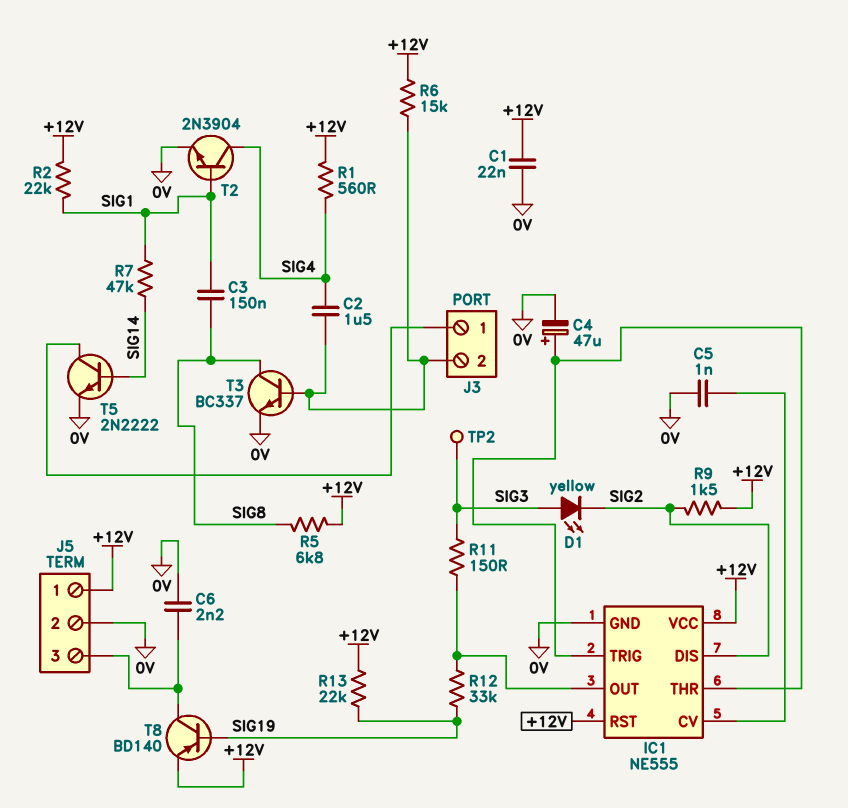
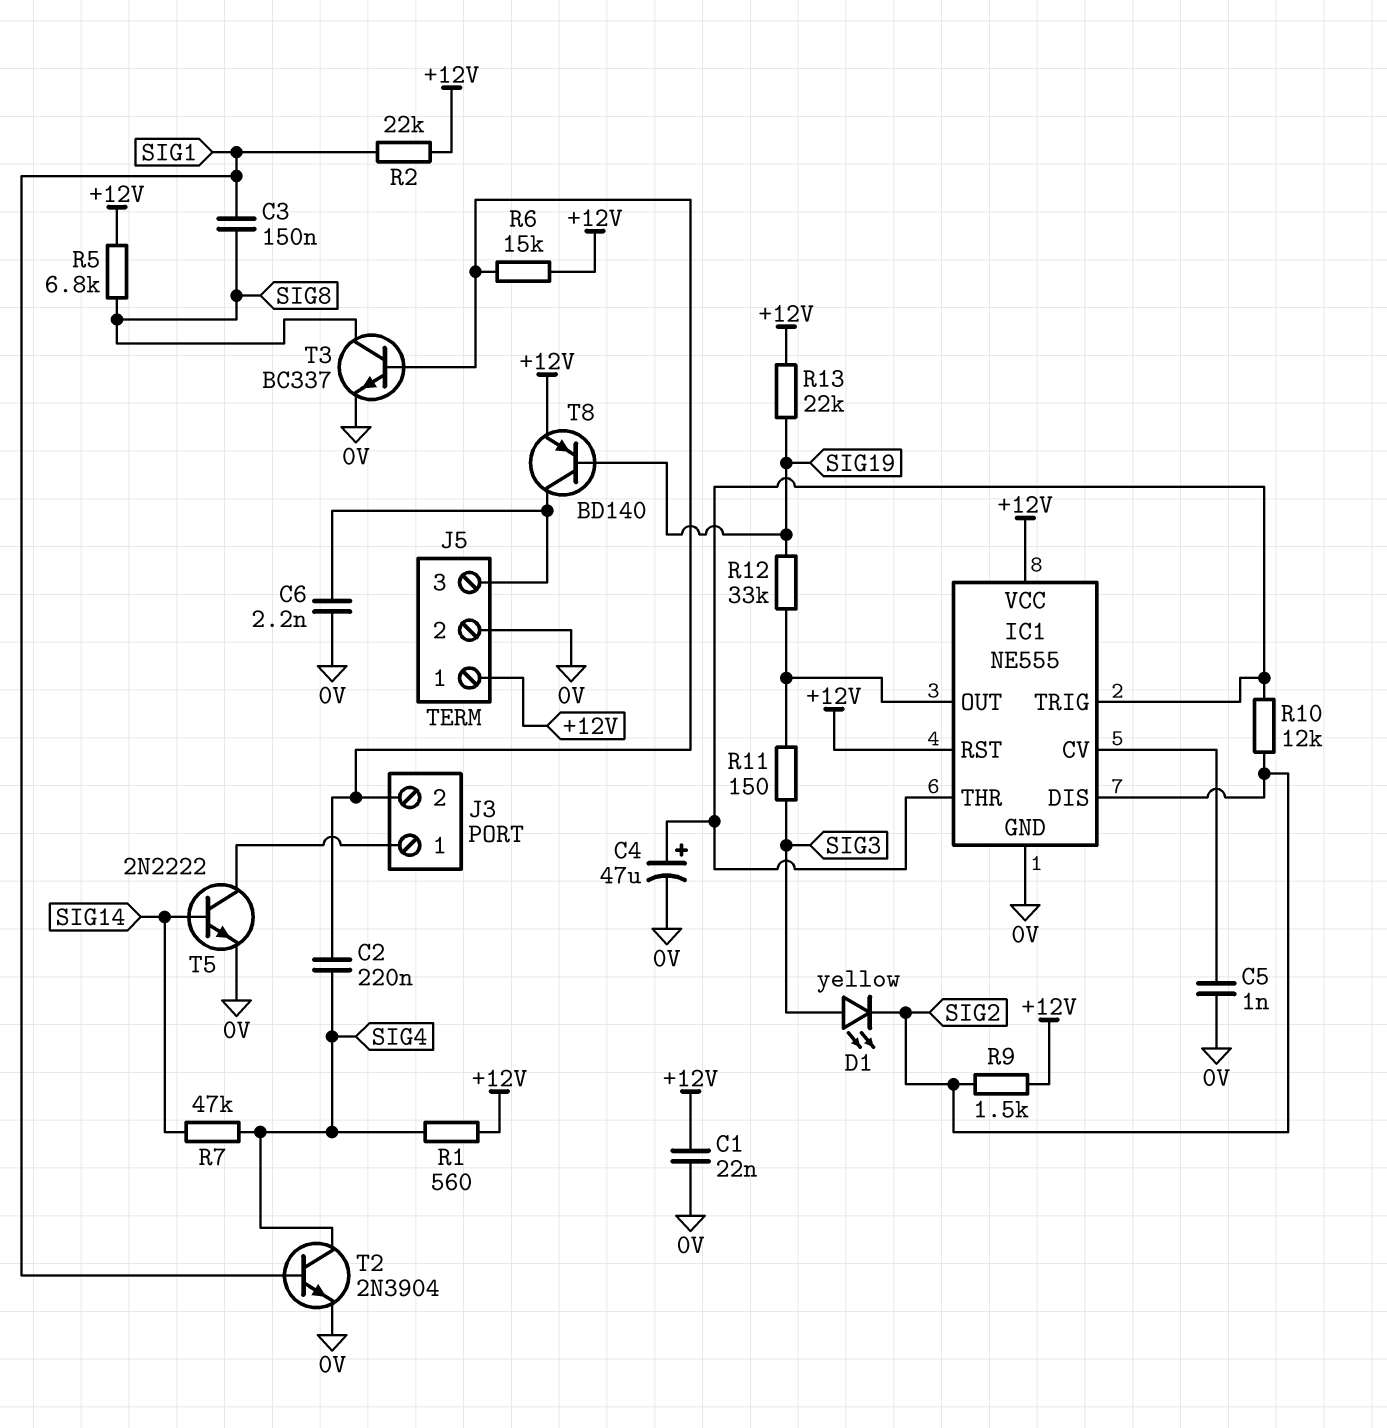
C2: 1.5uF (J3/2, SIG4) -> 220nF (J3/2, SIG4)
R7: 47k (SIG1, SIG14) -> 47k (SIG4, SIG14)
R10: none -> 12k (IC1/THR, SIG2)
TP2: test point (SIG3) -> none

